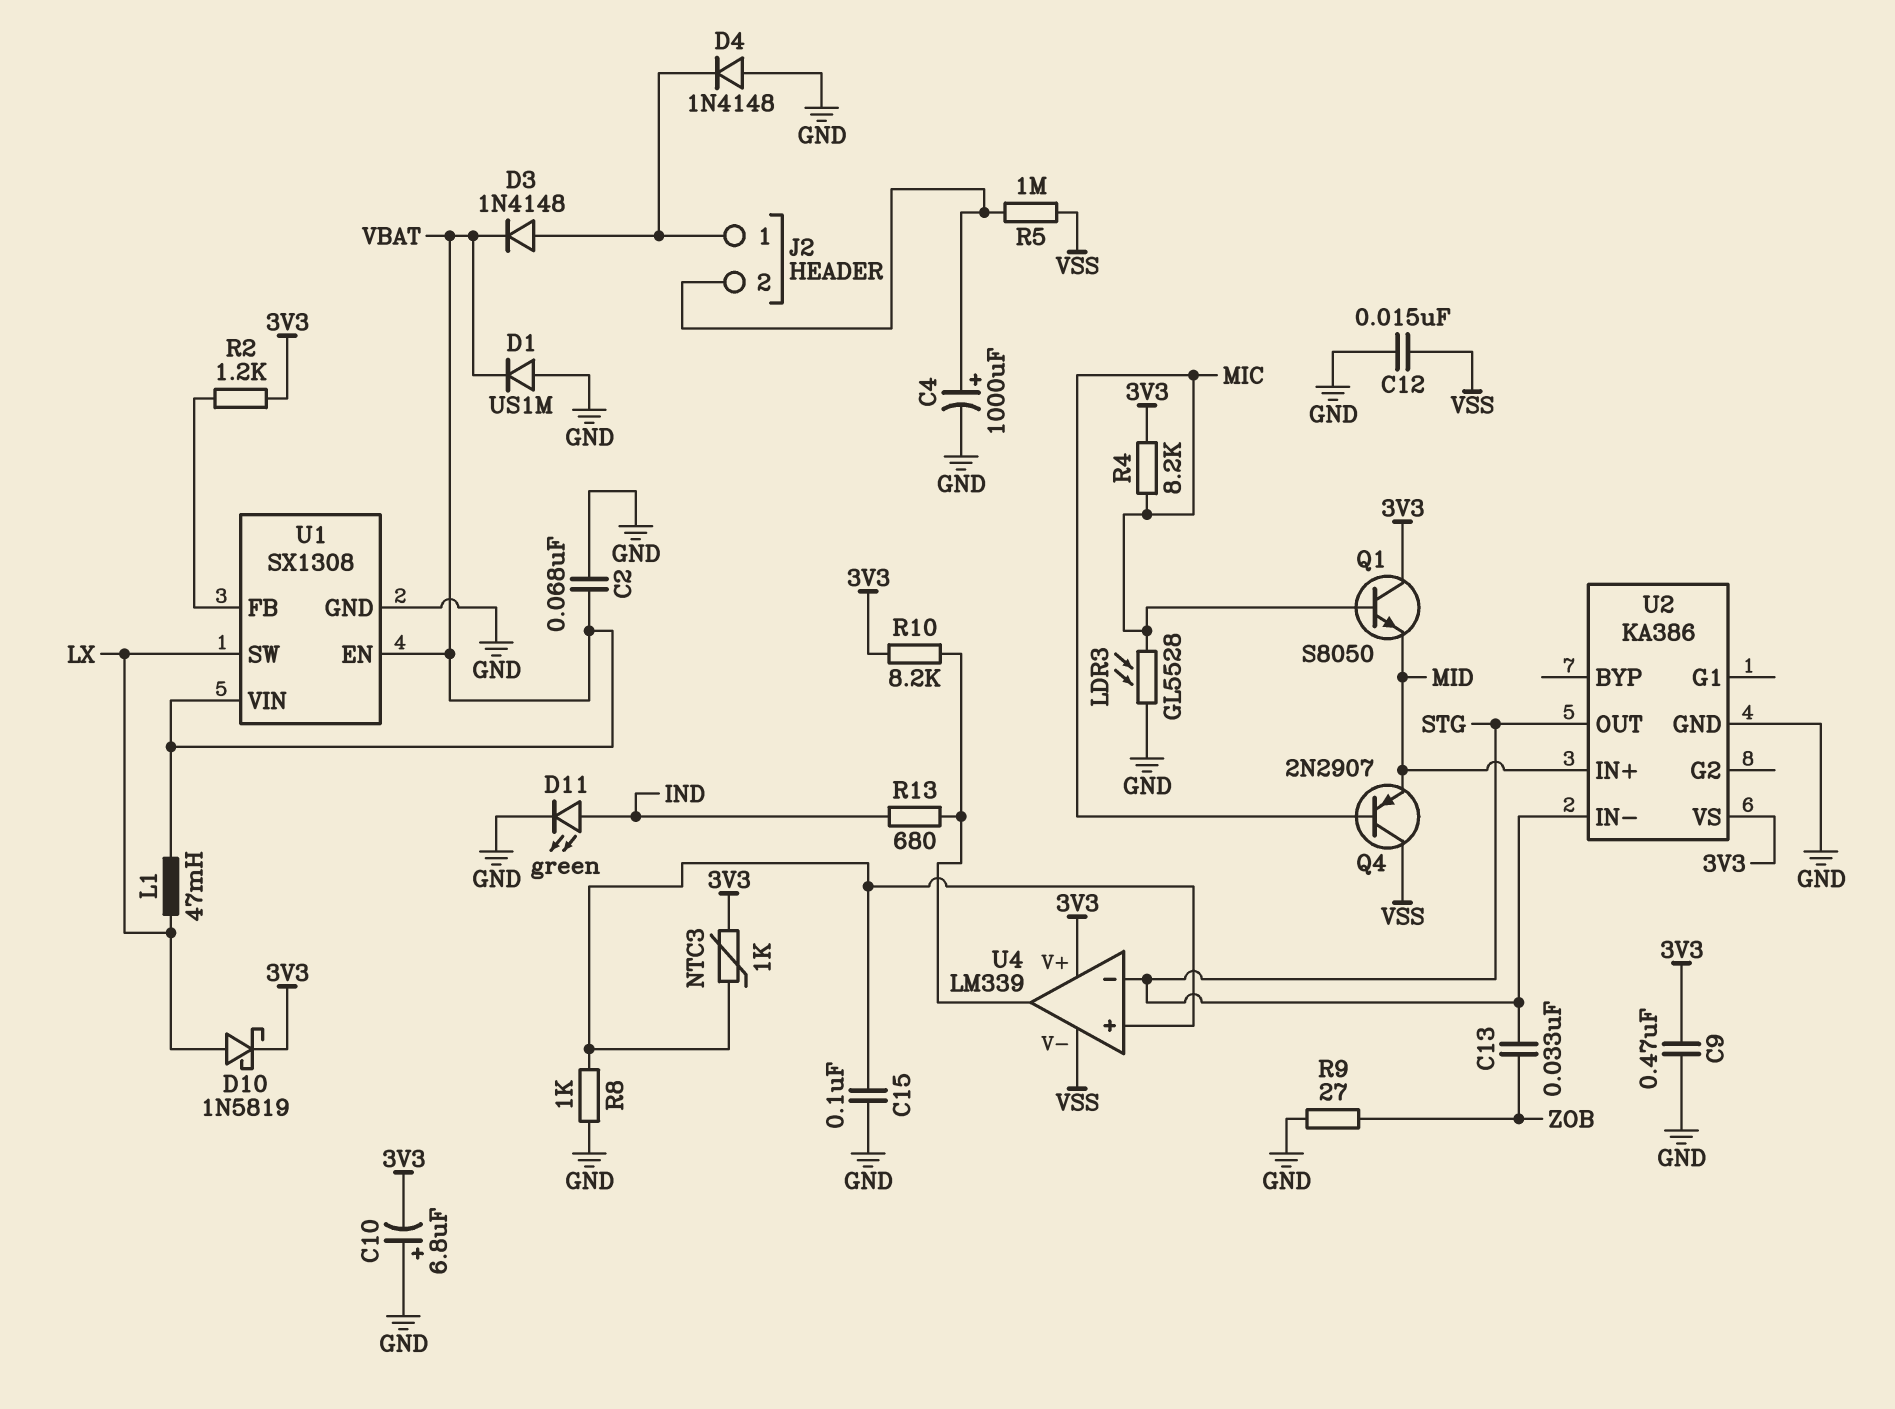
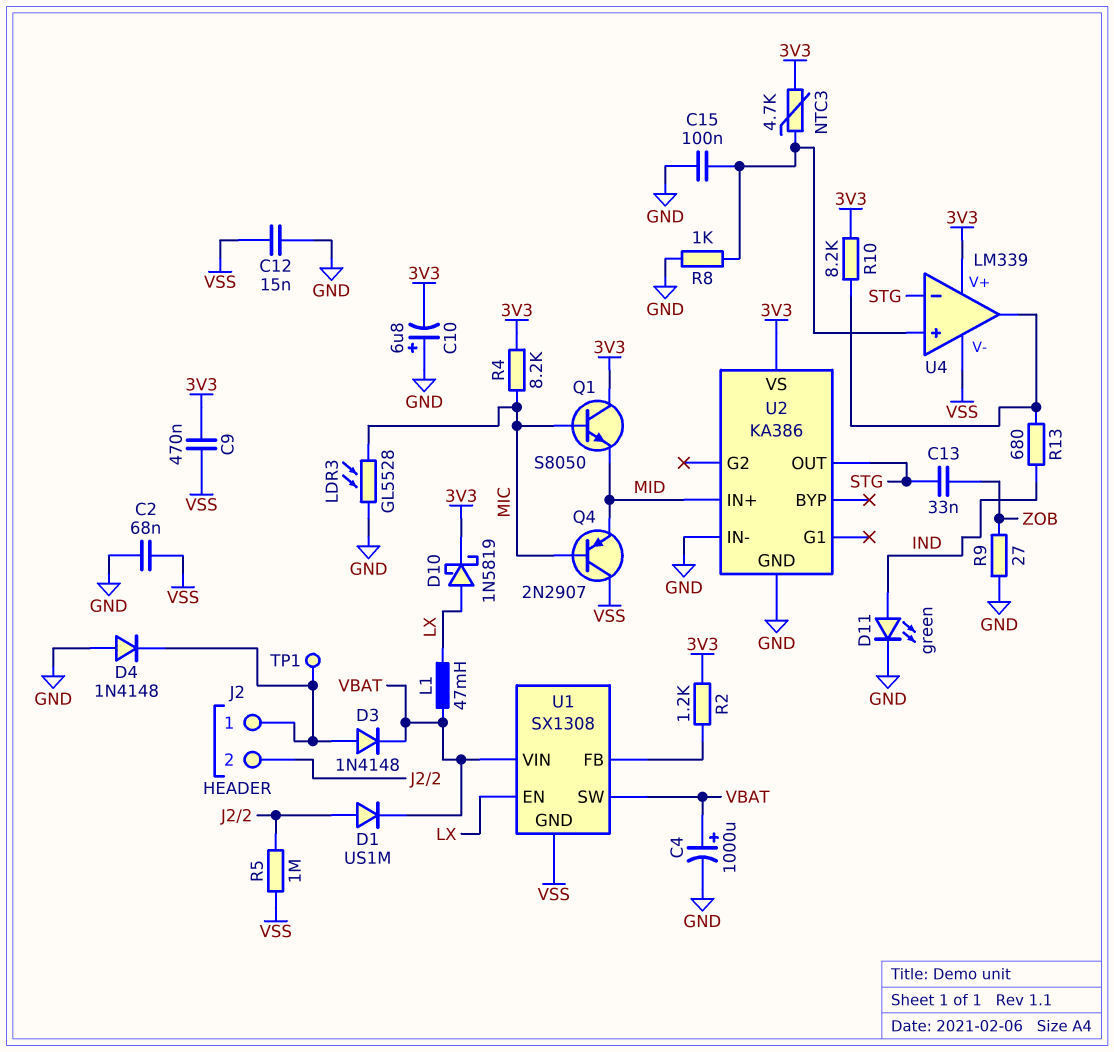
C2: 68nF (GND, VBAT) -> 68nF (GND, VSS)
C4: 1000uF (plus J2/2, minus GND) -> 1000uF (plus VBAT, minus GND)
C9: 470nF (3V3, GND) -> 470nF (3V3, VSS)
D1: diode US1M (A GND, K VBAT) -> diode US1M (A J2/2, K VBAT)
NTC3: 1k (3V3, U4/in+) -> 4.7k (3V3, U4/in+)
TP1: none -> test point (J2/1)
U1 pin EN: VBAT -> LX
U1 pin GND: GND -> VSS
U1 pin SW: LX -> VBAT
U2 pin IN-: STG -> GND

